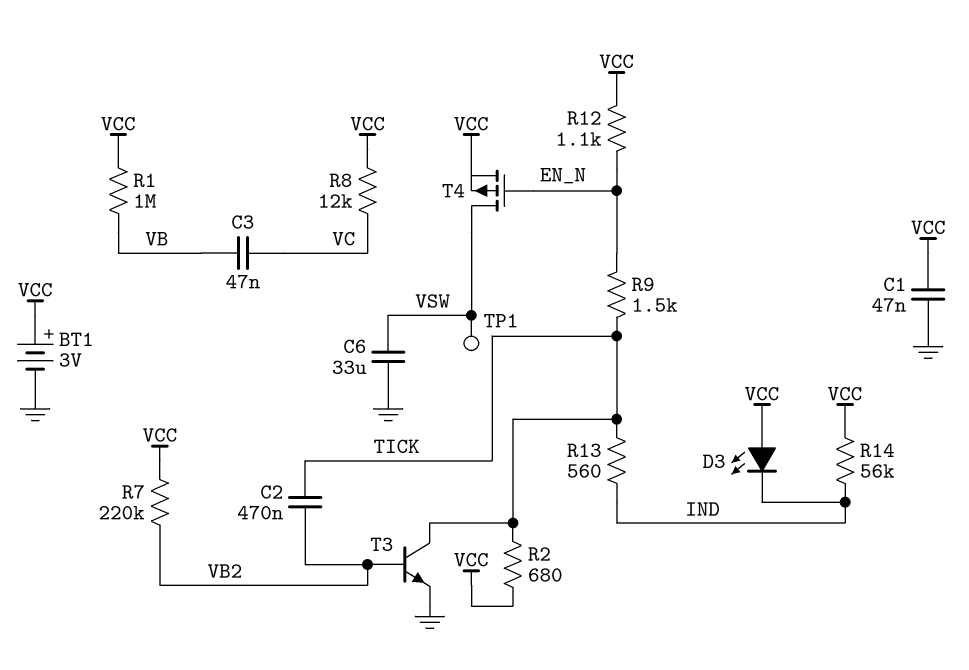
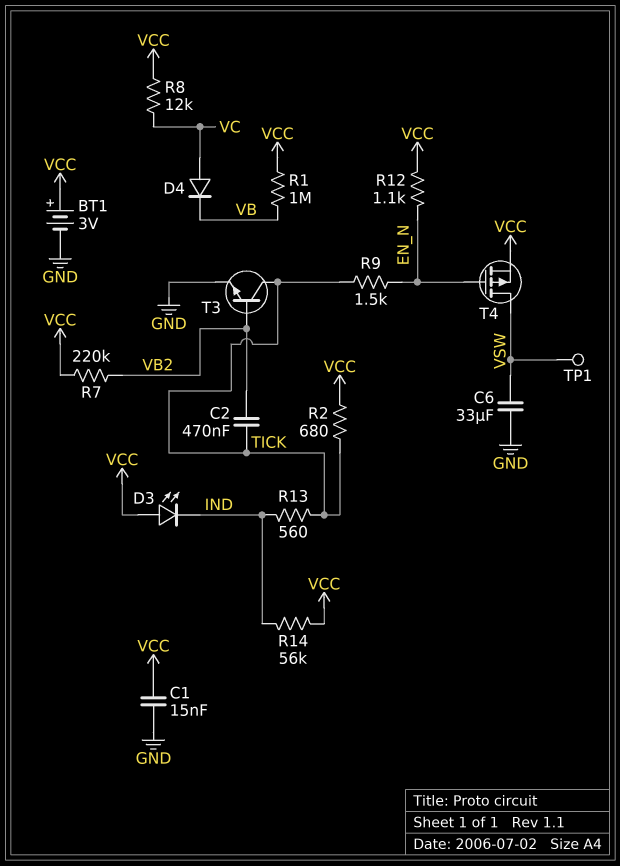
C1: 47nF (GND, VCC) -> 15nF (GND, VCC)
C3: 47nF (VB, VC) -> none
D4: none -> diode (A VC, K VB)

